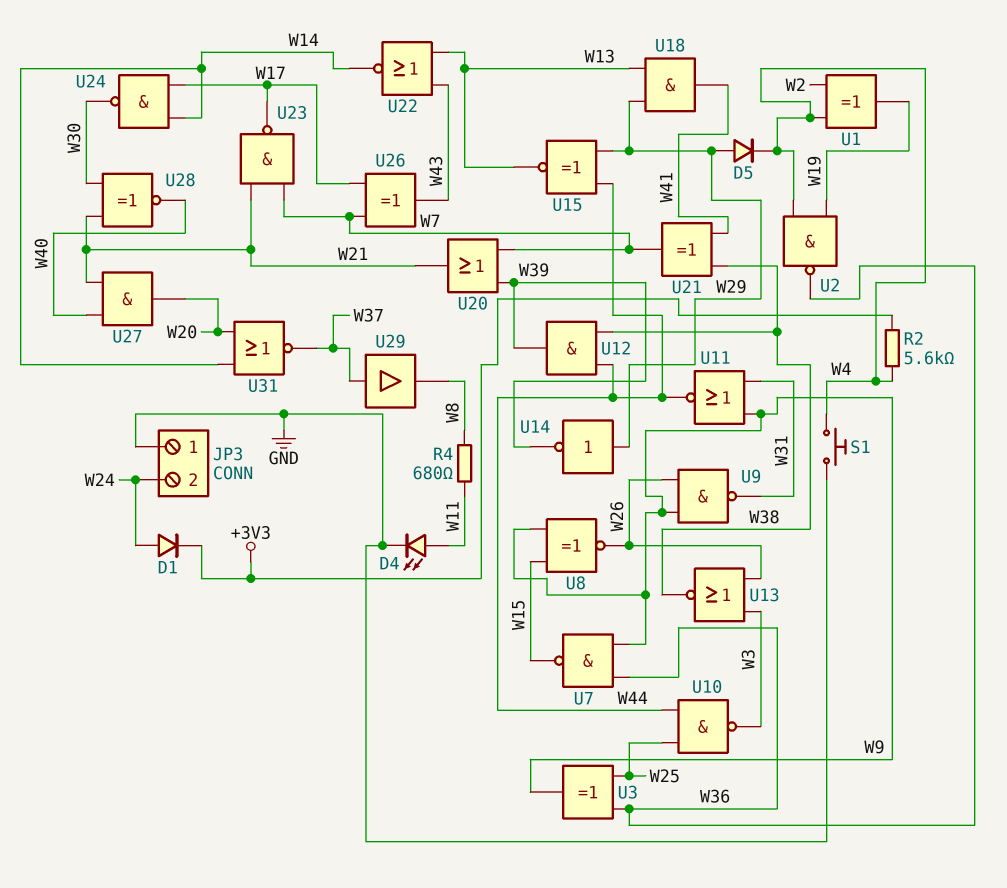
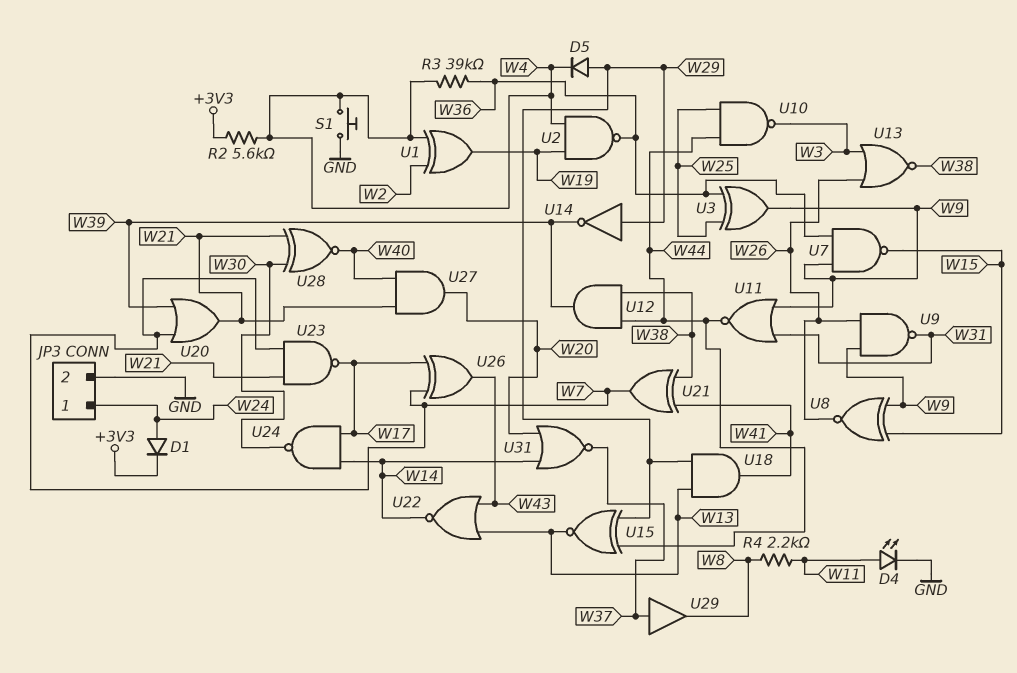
JP3 pin 1: GND -> W24
JP3 pin 2: W24 -> GND
R3: none -> 39k (W4, W36)
R4: 680 (W8, W11) -> 2.2k (W8, W11)

